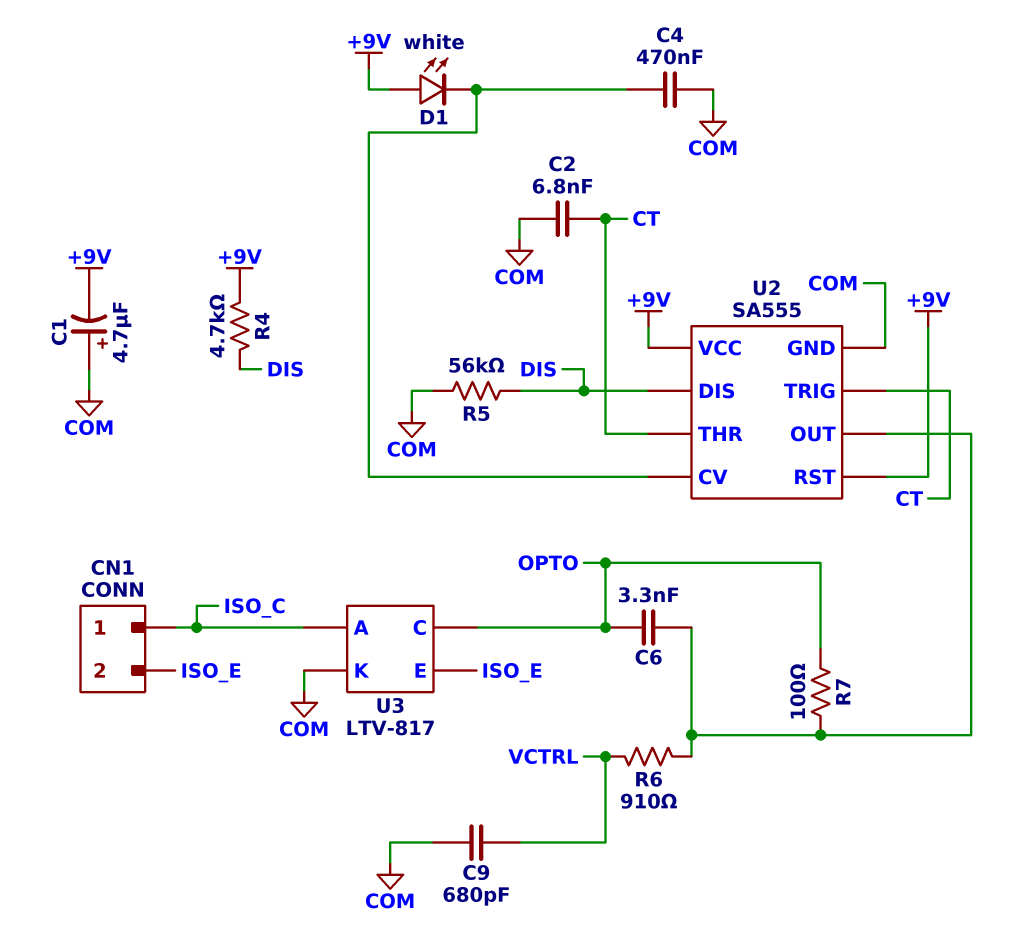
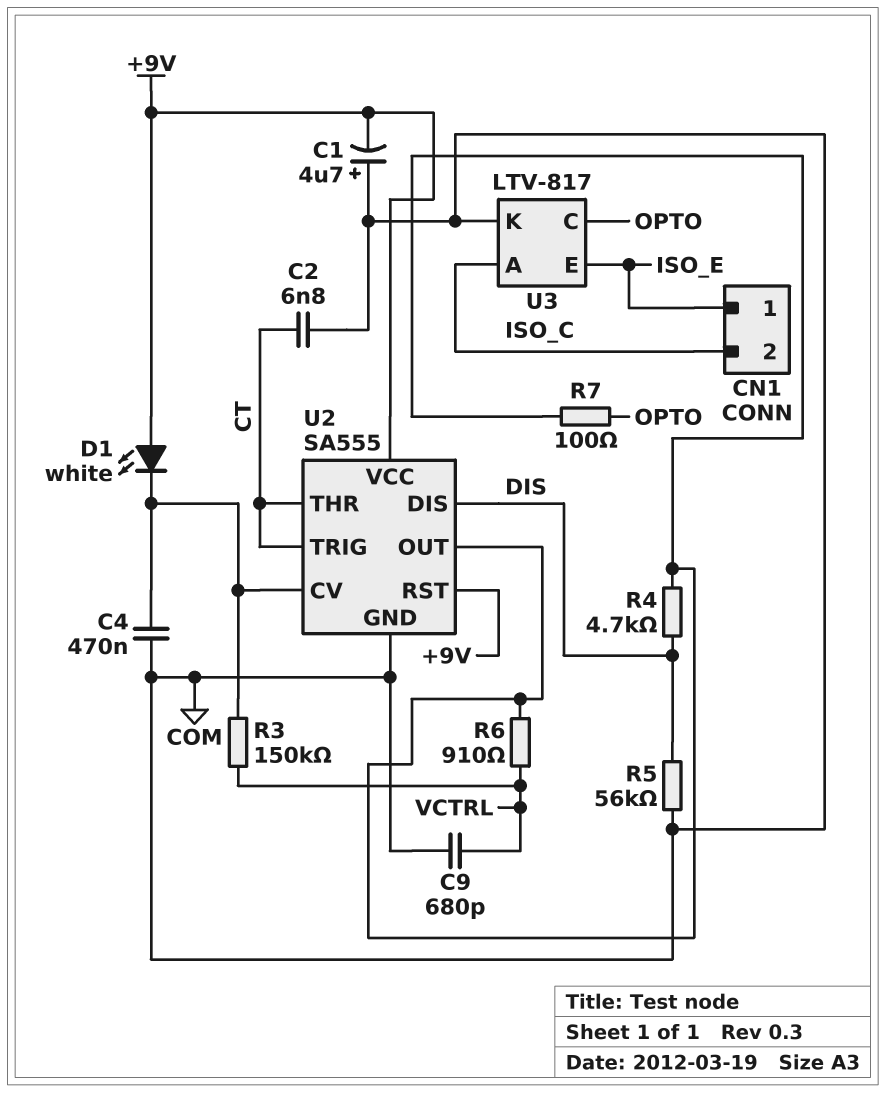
C6: 3.3nF (OPTO, U2/OUT) -> none
CN1 pin 1: ISO_C -> ISO_E
CN1 pin 2: ISO_E -> ISO_C
R3: none -> 150k (U2/CV, VCTRL)
R4: 4.7k (+9V, DIS) -> 4.7k (DIS, U2/OUT)

